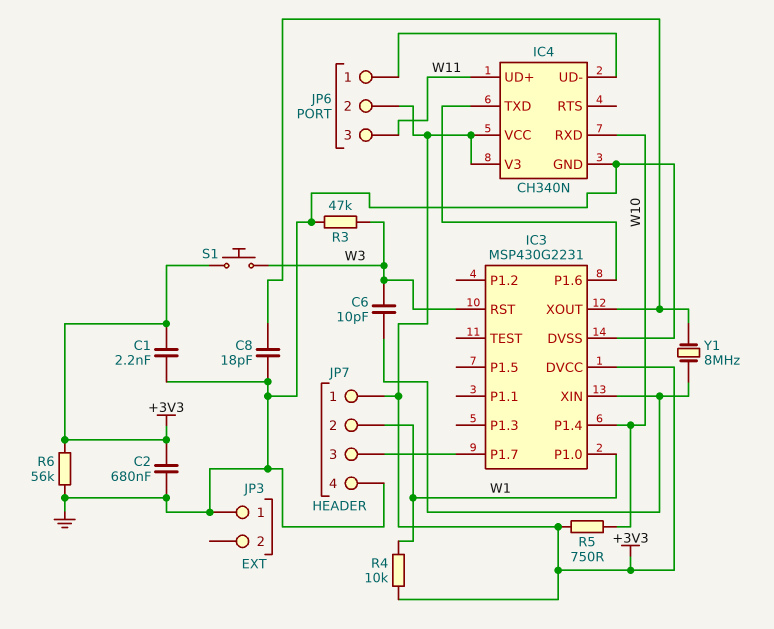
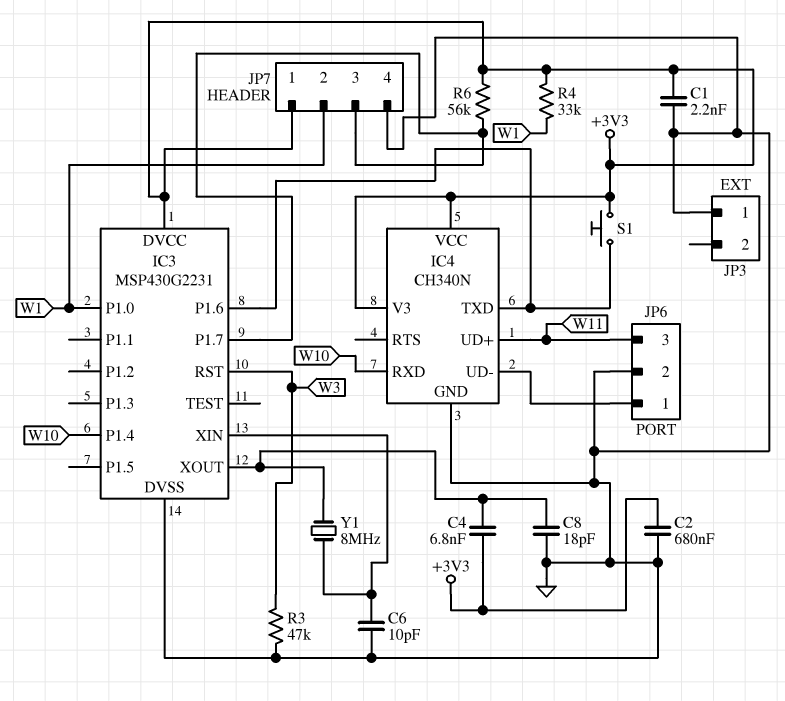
C4: none -> 6.8nF (+3V3, IC3/XOUT)
C6: 10pF (IC3/XIN, W3) -> 10pF (GND, IC3/XIN)
JP6 pin 2: +3V3 -> GND
R4: 10k (+3V3, W1) -> 33k (+3V3, W1)
R5: 750 (+3V3, W10) -> none
R6: 56k (+3V3, GND) -> 56k (+3V3, IC3/P1.7)
S1: button (+3V3, W3) -> button (+3V3, IC3/P1.6)

